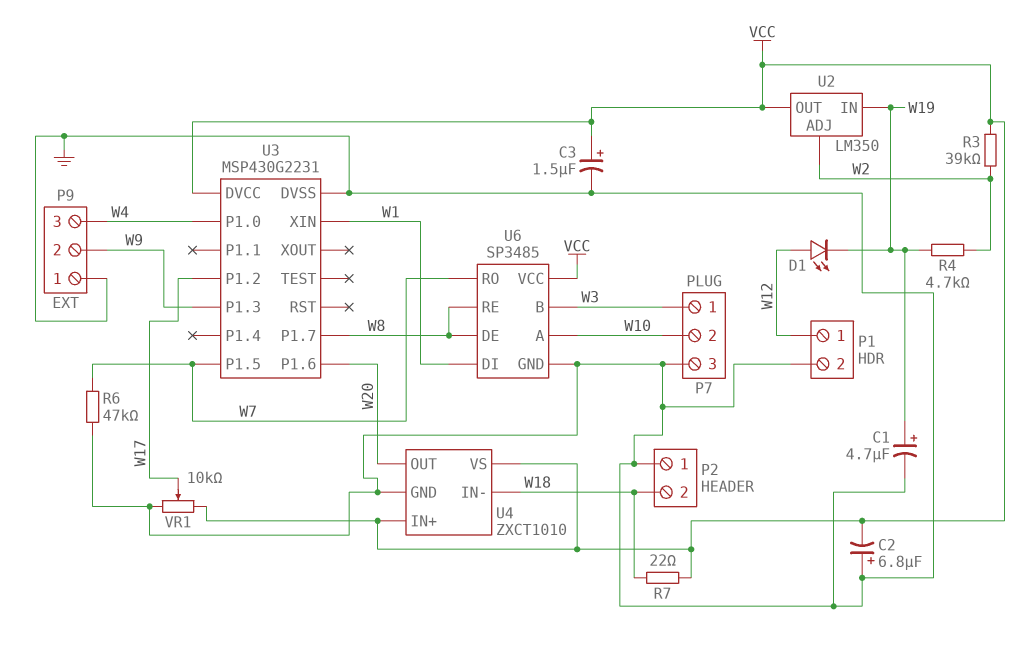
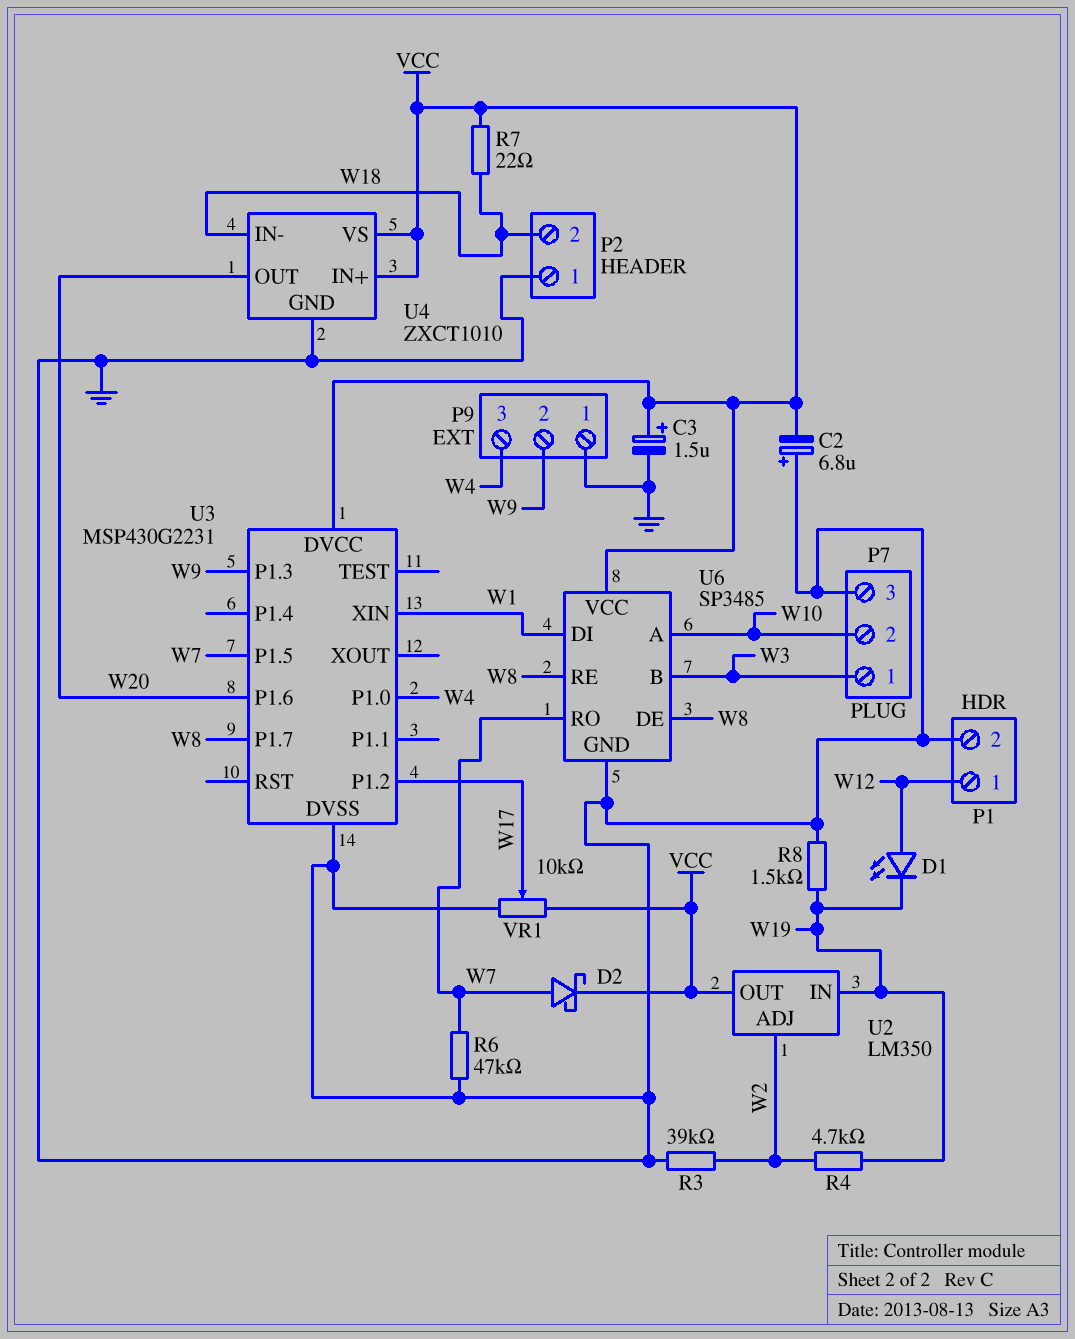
C1: 4.7uF (plus W19, minus GND) -> none
D2: none -> schottky (A W7, K VCC)
R3: 39k (VCC, W2) -> 39k (GND, W2)
R8: none -> 1.5k (GND, W19)

